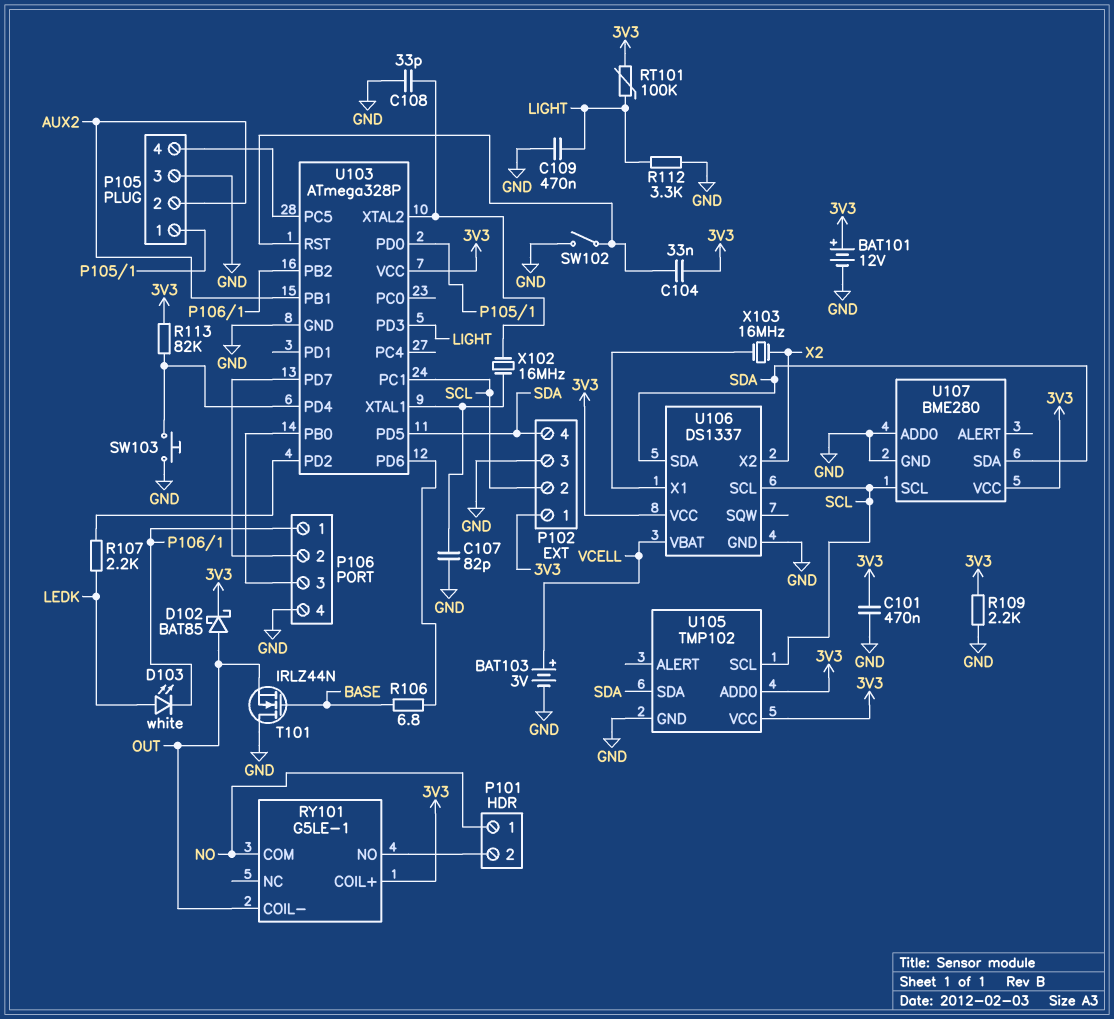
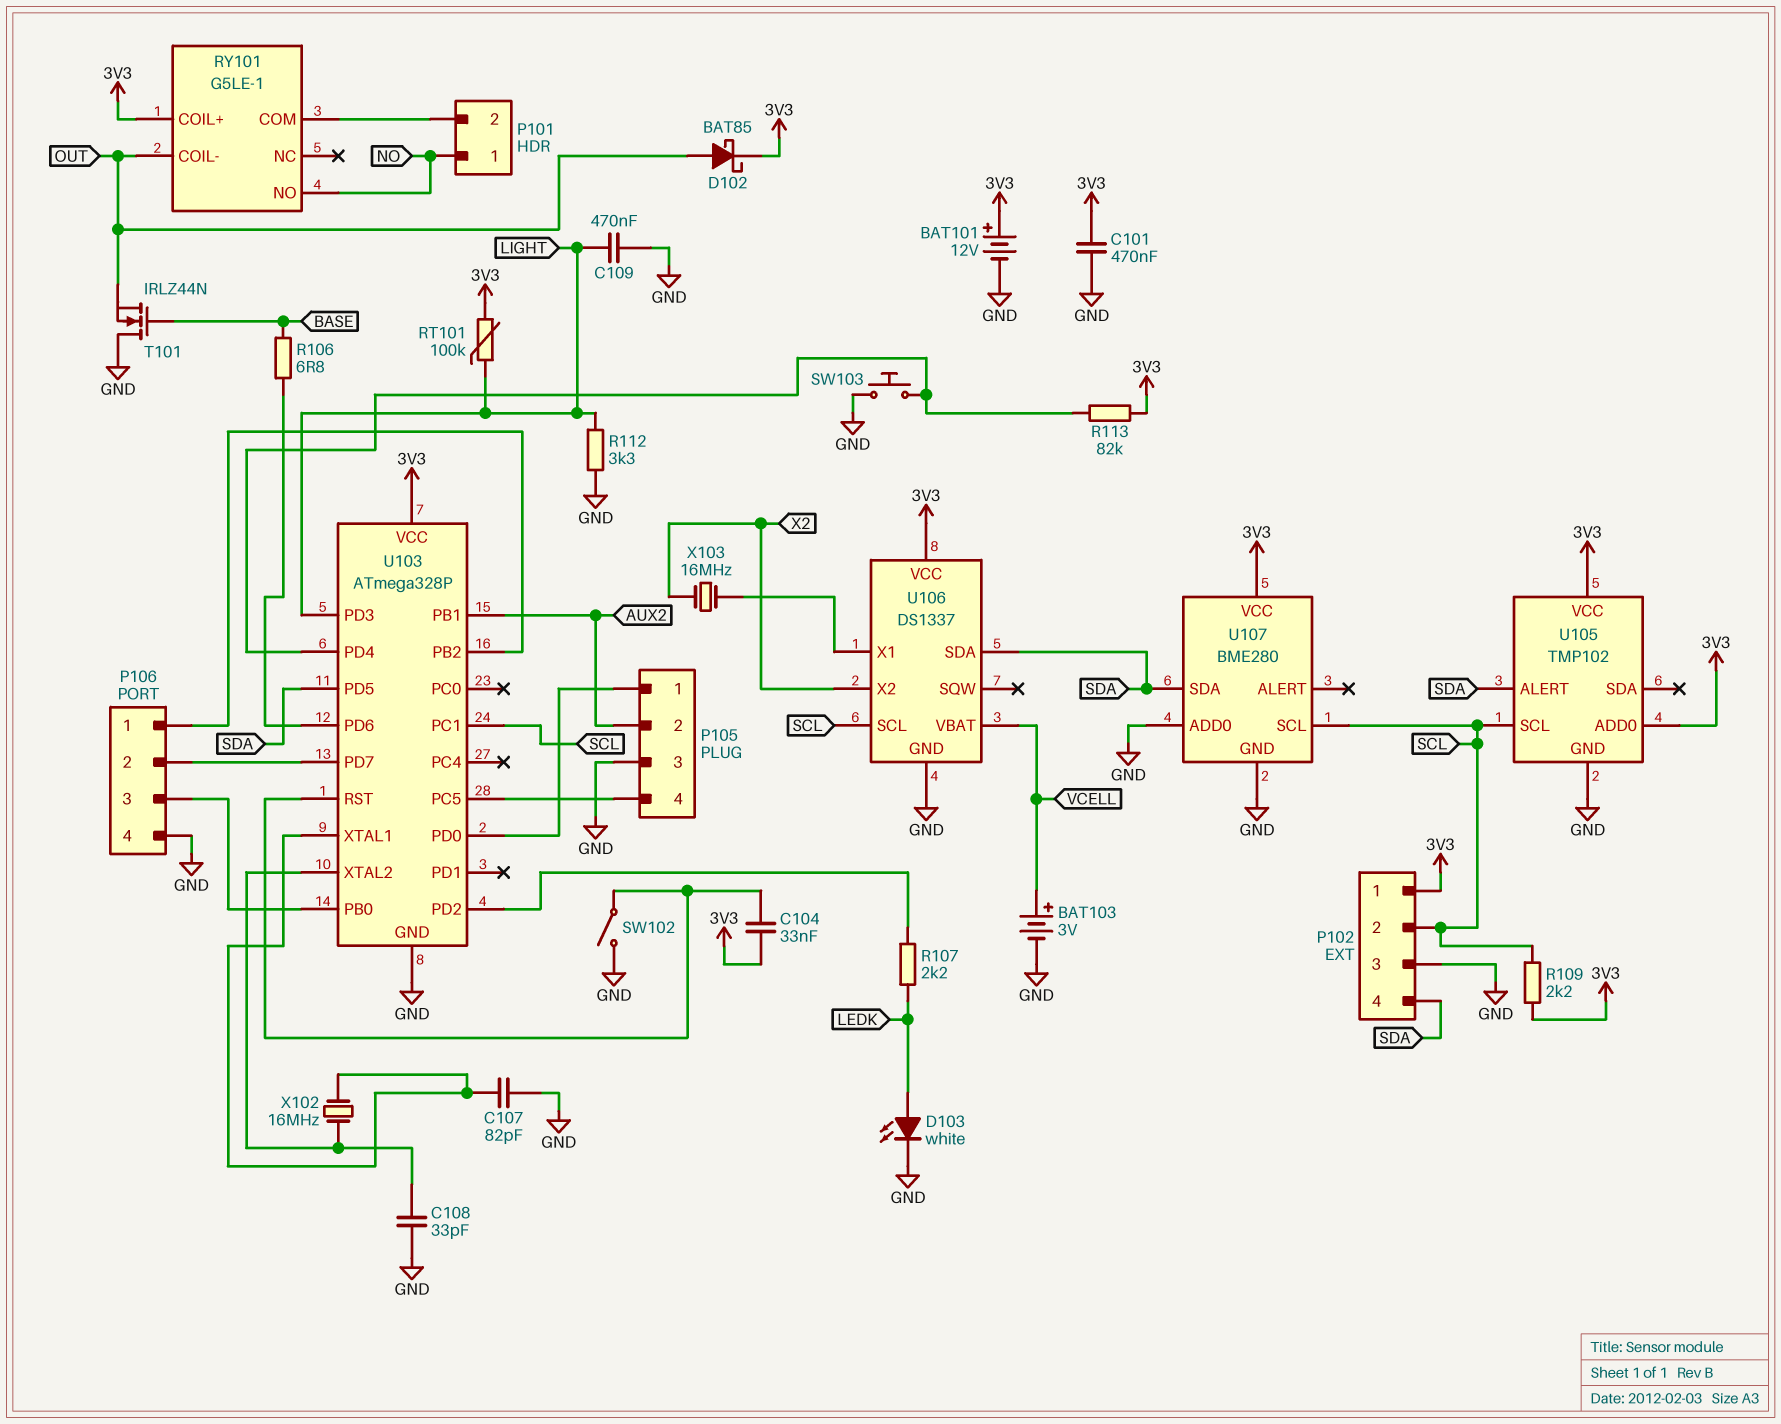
D103: LED white (A LEDK, K P106/1) -> LED white (A LEDK, K GND)
R109: 2.2k (3V3, GND) -> 2.2k (3V3, SCL)
RY101 pin COM: NO -> P101/2
RY101 pin NO: P101/2 -> NO
U105 pin ALERT: none -> SDA
U105 pin SDA: SDA -> none

